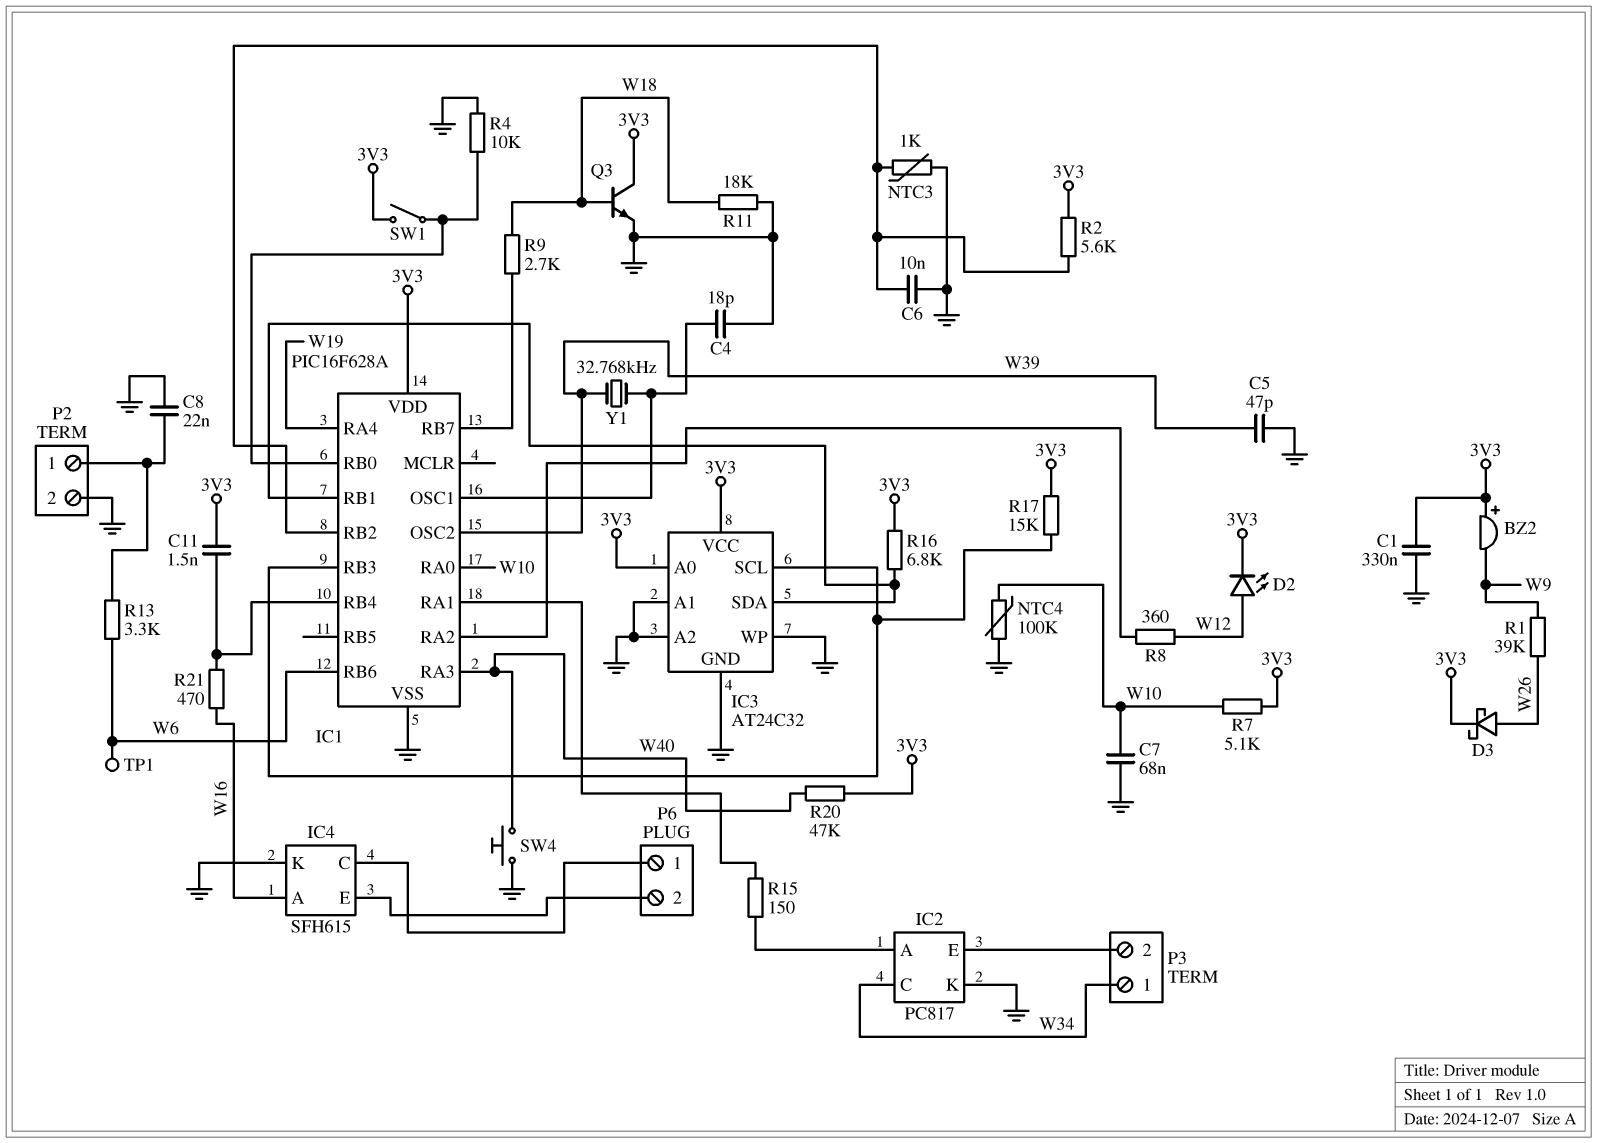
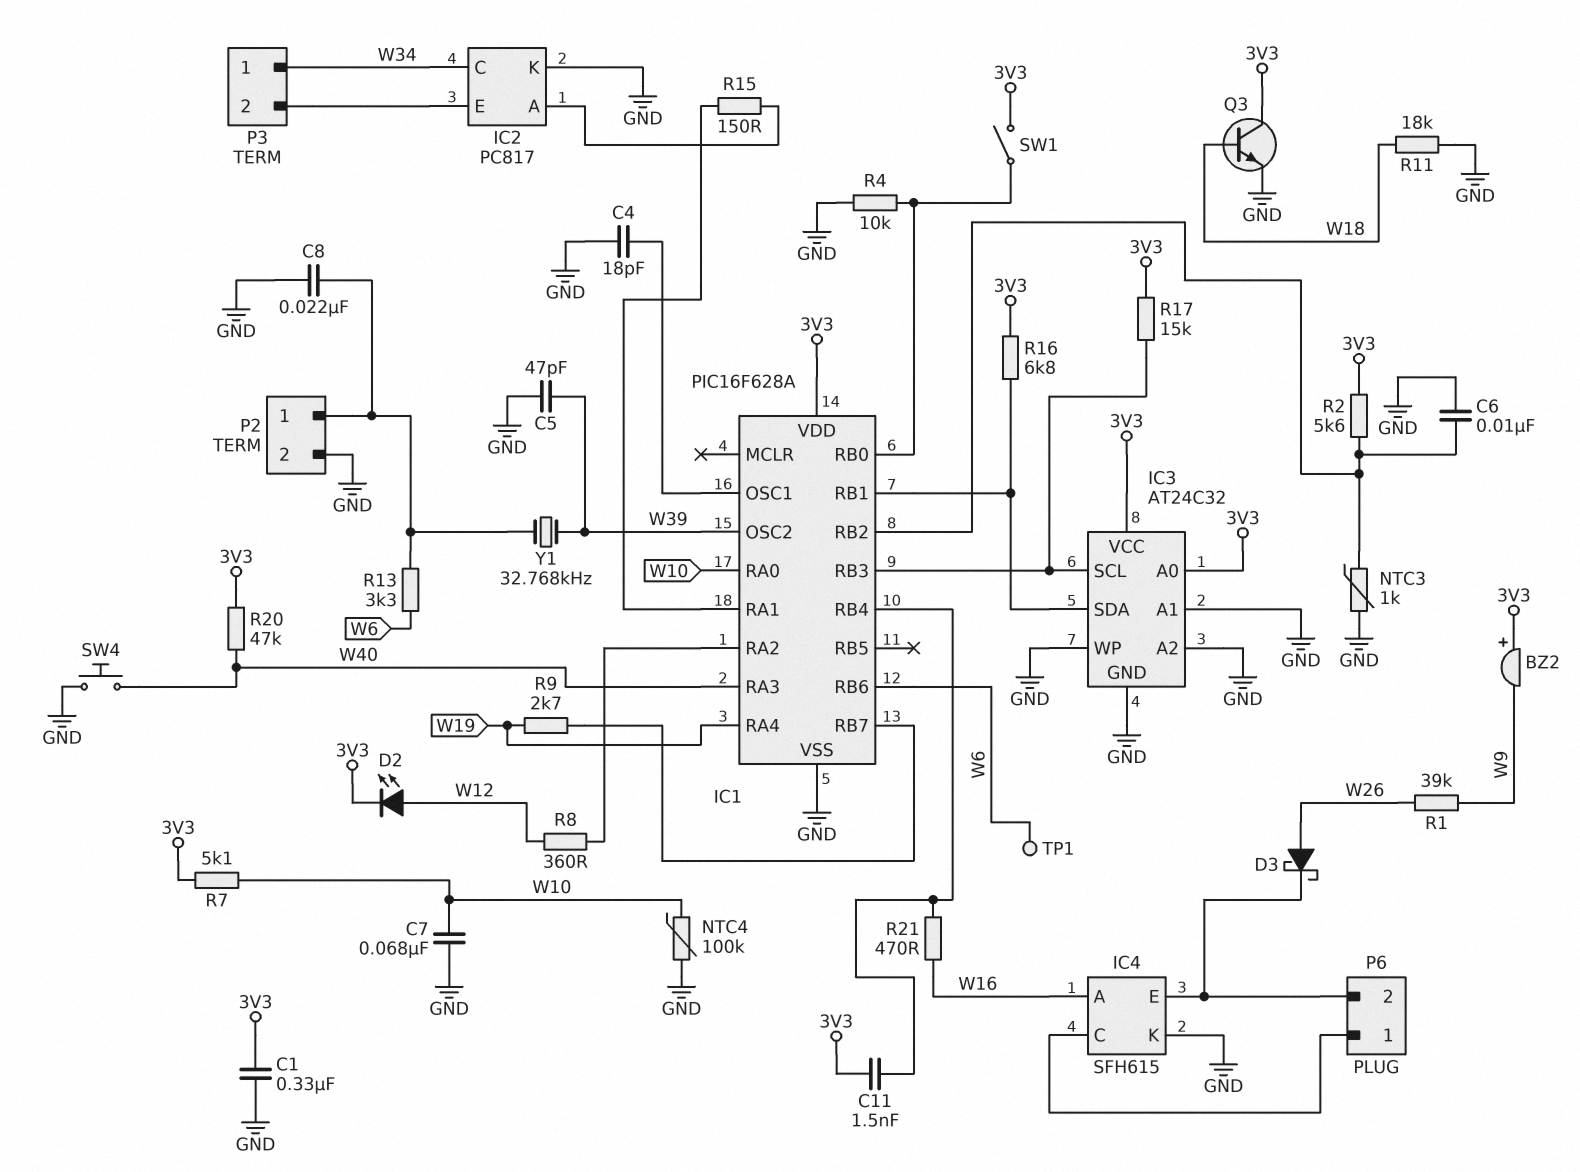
D3: schottky (A W26, K 3V3) -> schottky (A W26, K IC4/E)
R9: 2.7k (IC1/RB7, W18) -> 2.7k (IC1/RB7, W19)
Y1: 32.768kHz (IC1/OSC1, W39) -> 32.768kHz (P2/1, W39)

